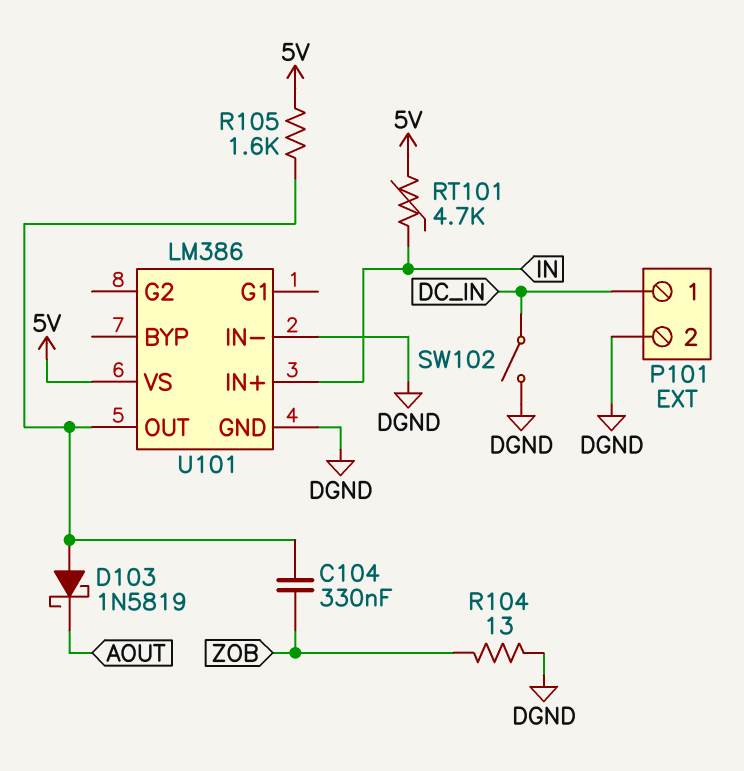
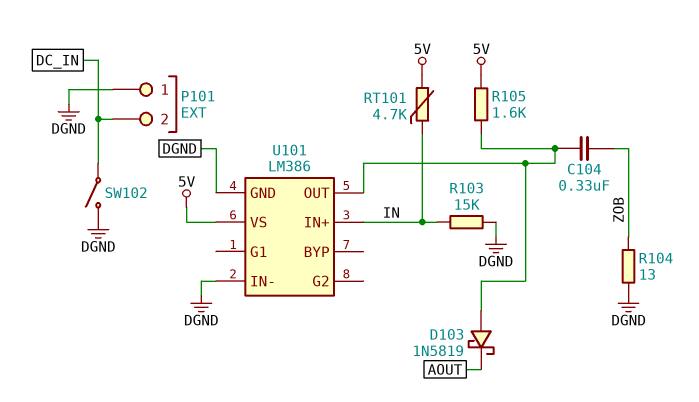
P101 pin 1: DC_IN -> DGND
P101 pin 2: DGND -> DC_IN
R103: none -> 15k (DGND, IN)

